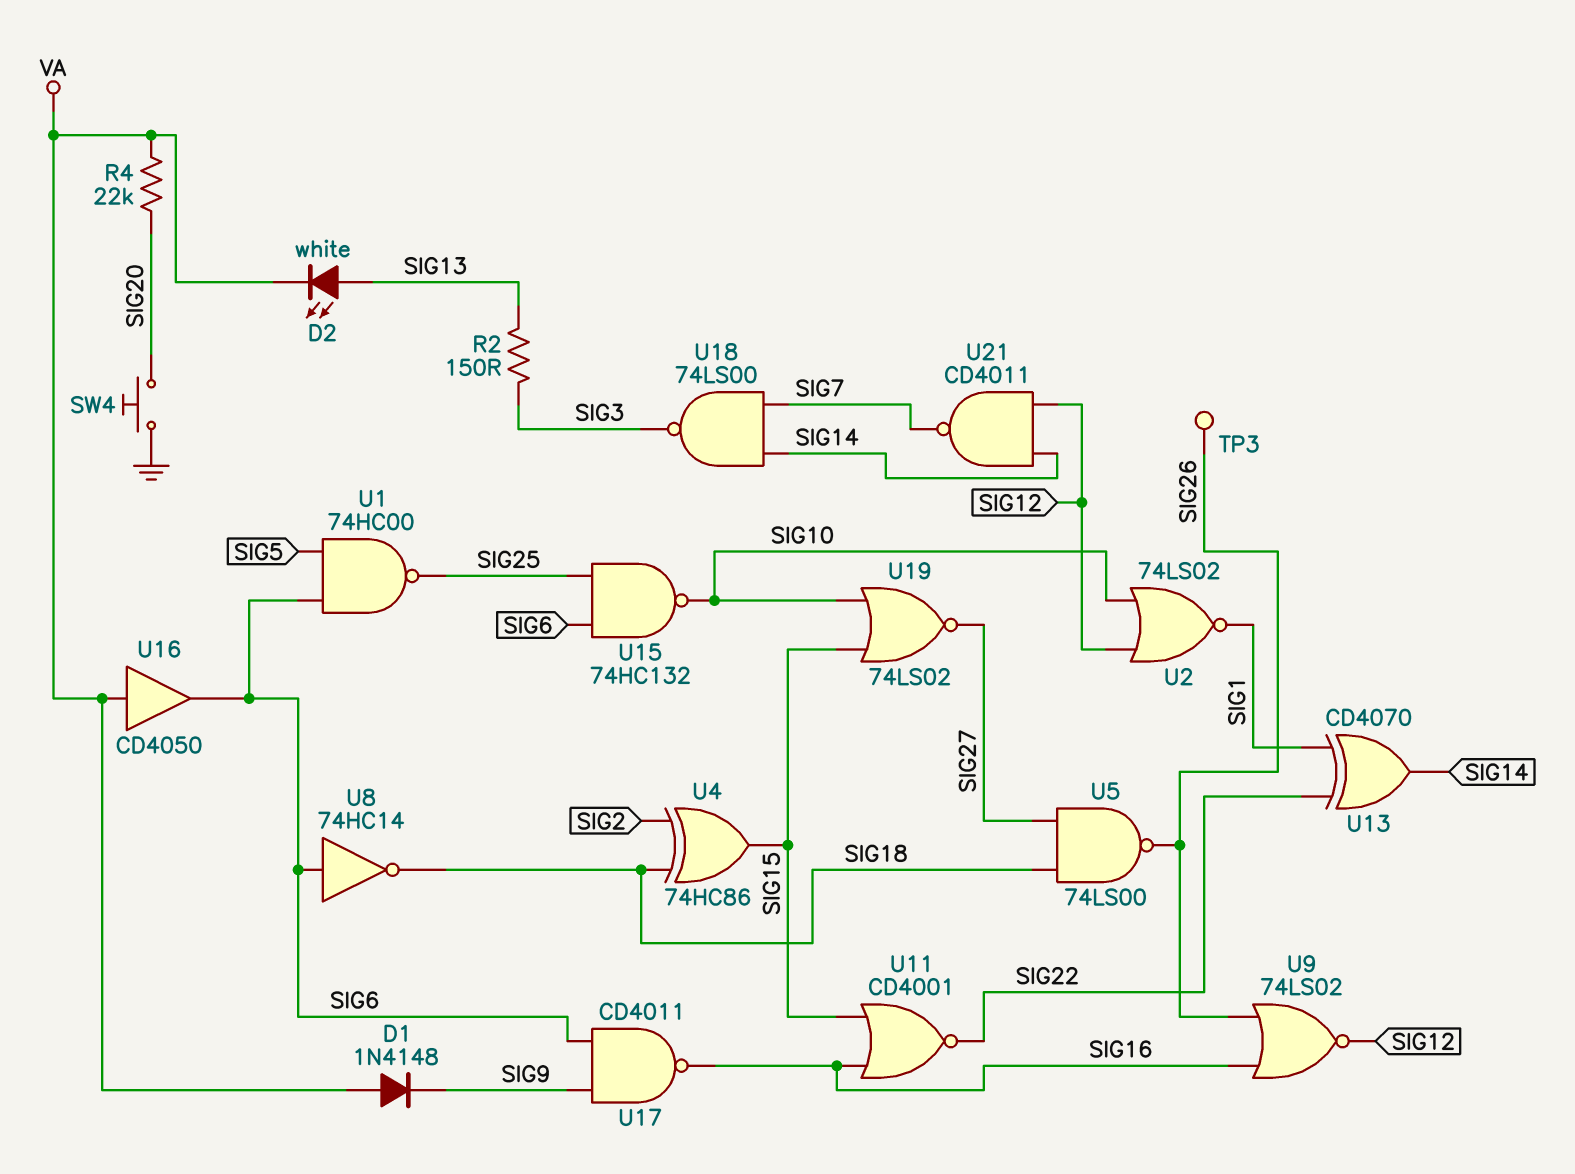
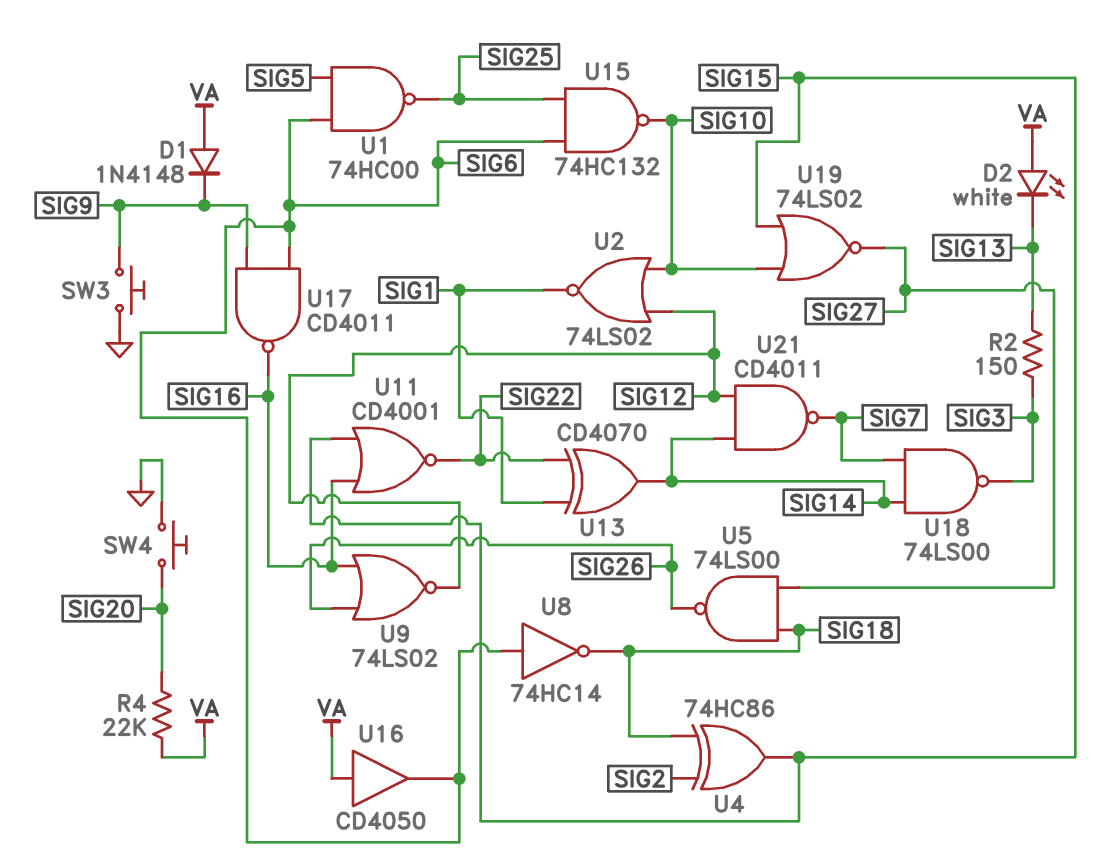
D2: LED white (A SIG13, K VA) -> LED white (A VA, K SIG13)
SW3: none -> button (GND, SIG9)
TP3: test point (SIG26) -> none

